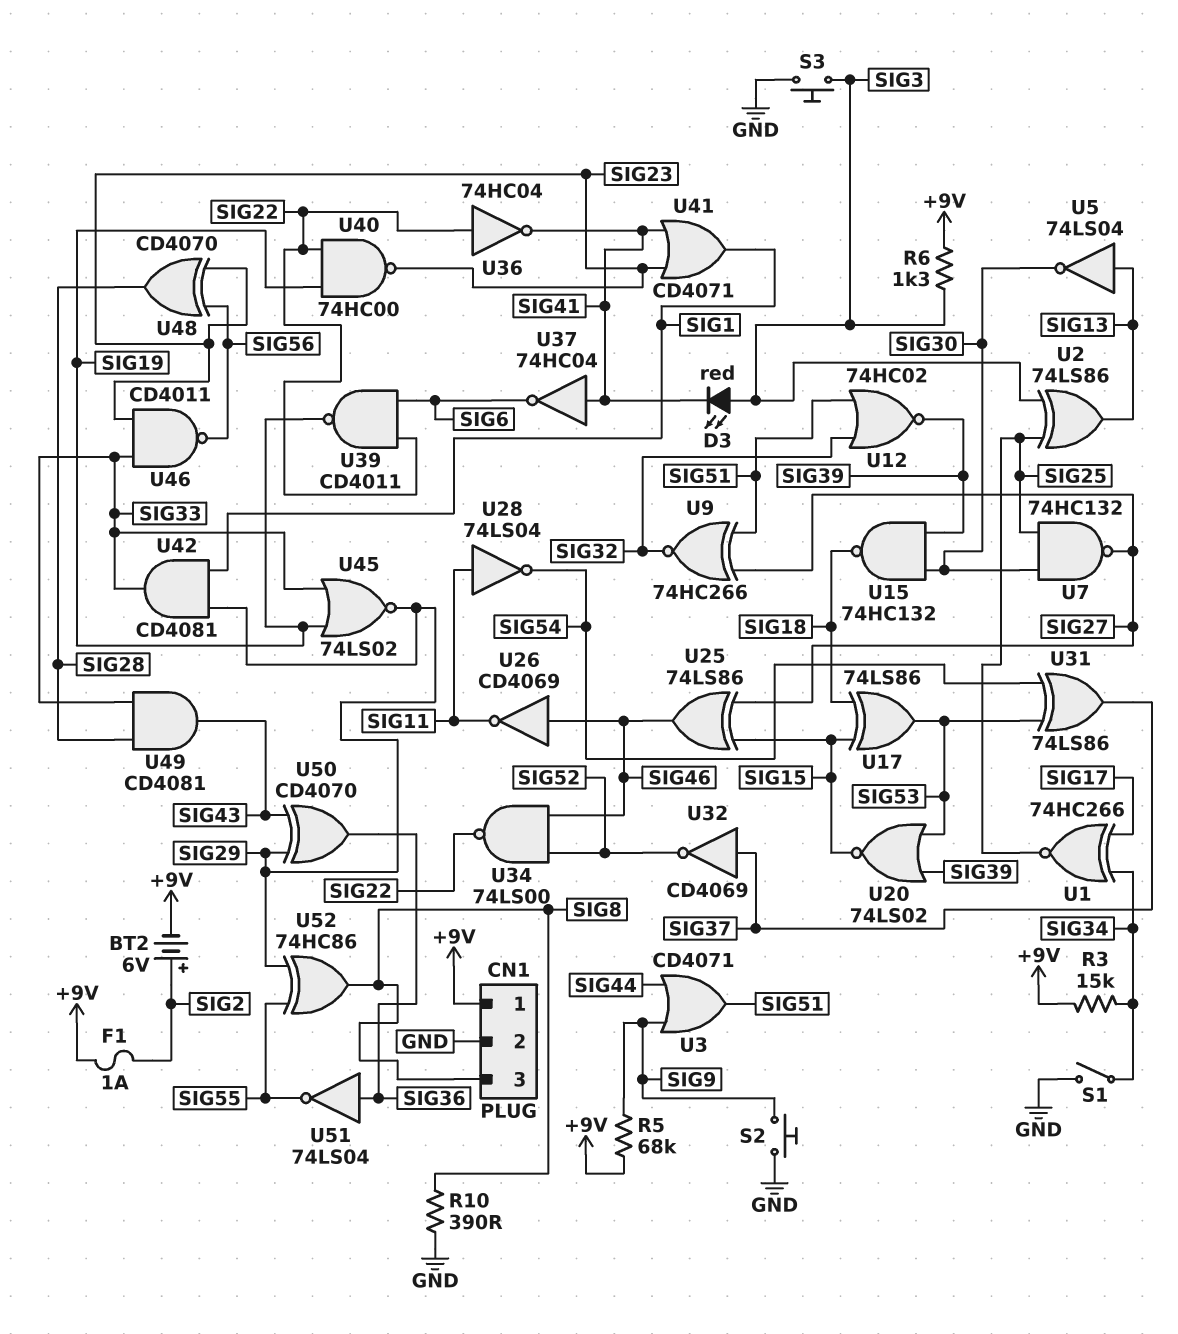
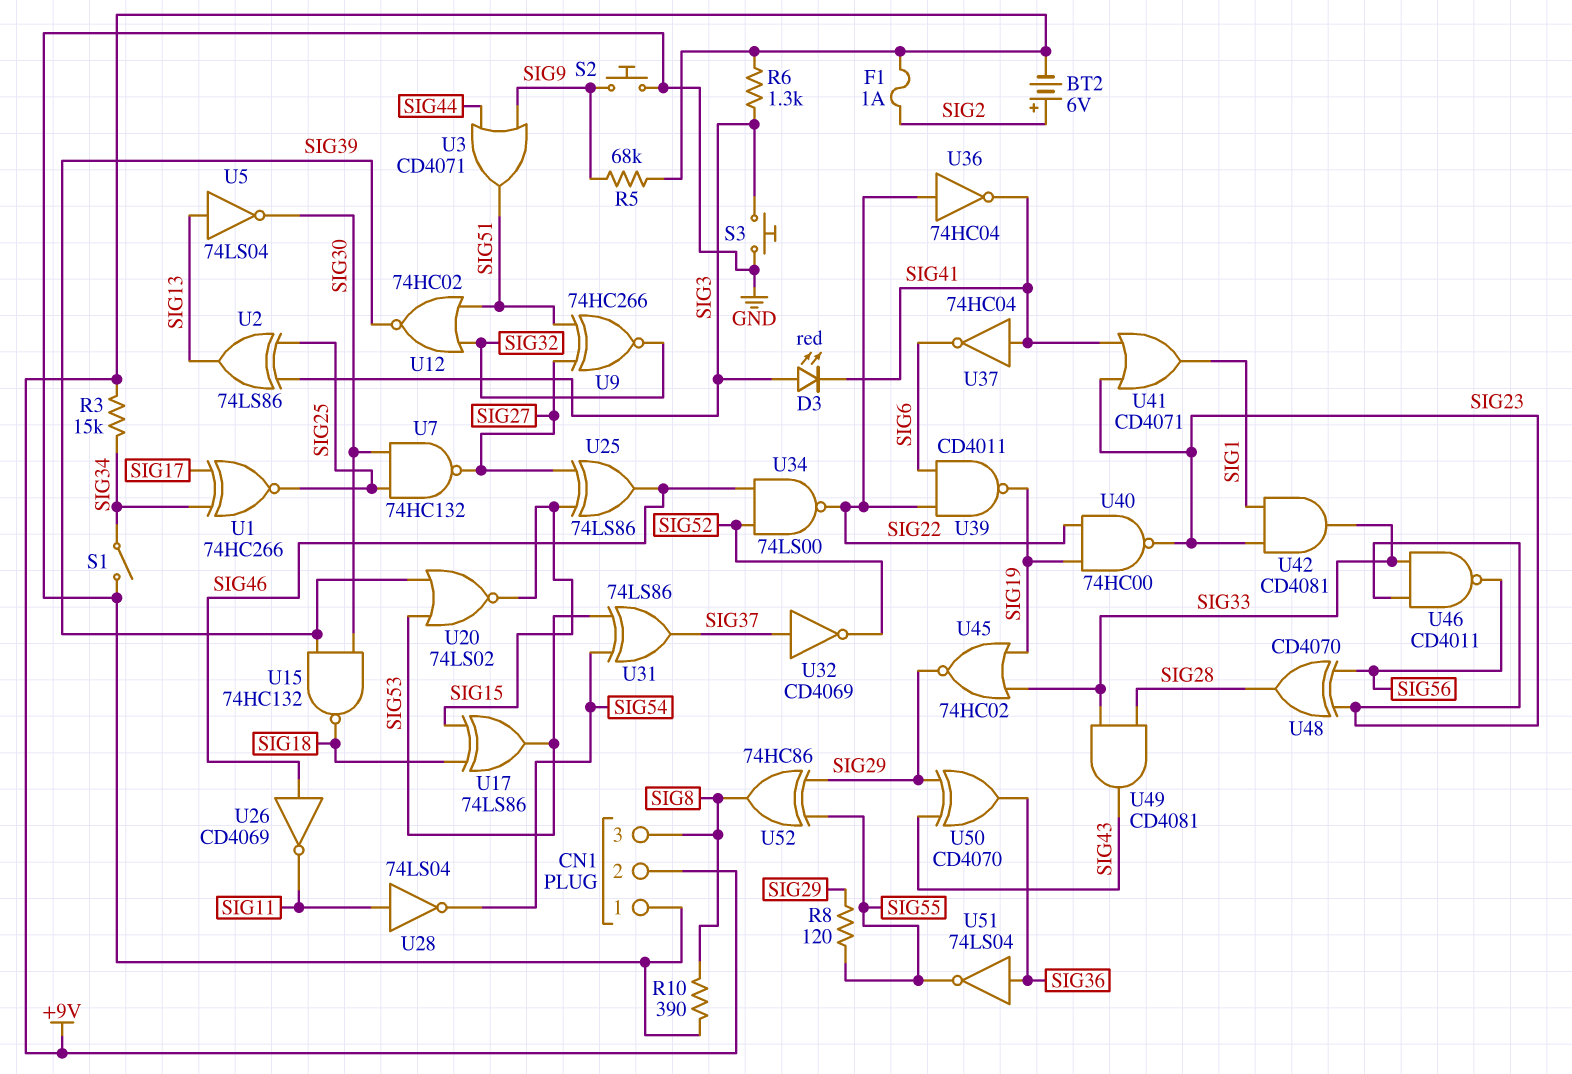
CN1 pin 1: +9V -> GND
CN1 pin 2: GND -> +9V
R8: none -> 120 (SIG29, SIG55)
U42: AND CD4081 (in SIG1, in SIG29, out SIG33) -> AND CD4081 (in SIG1, in SIG23, out SIG33)
U45: NOR 74LS02 (in SIG19, in SIG33, out SIG29) -> NOR 74HC02 (in SIG19, in SIG33, out SIG29)

